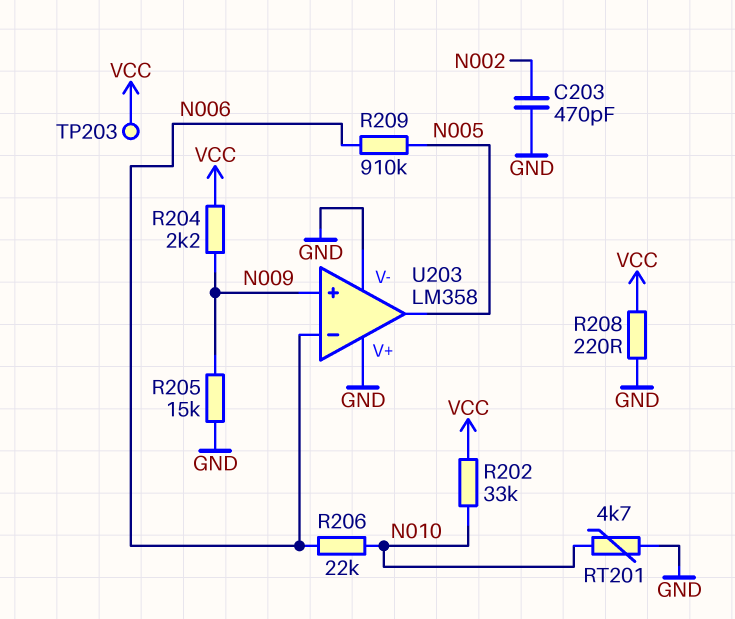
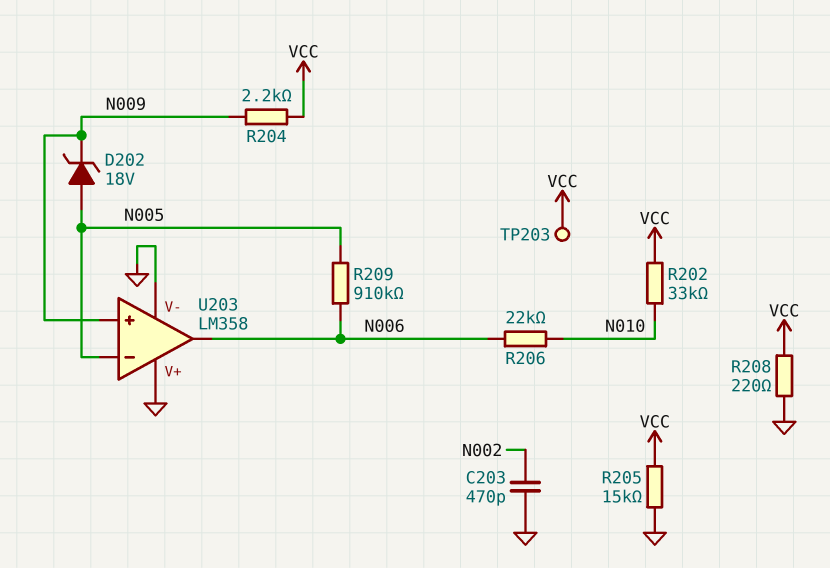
D202: none -> zener 18V (A N005, K N009)
R205: 15k (GND, N009) -> 15k (GND, VCC)
RT201: 4.7k (GND, N010) -> none
U203 pin in-: N006 -> N005
U203 pin out: N005 -> N006

